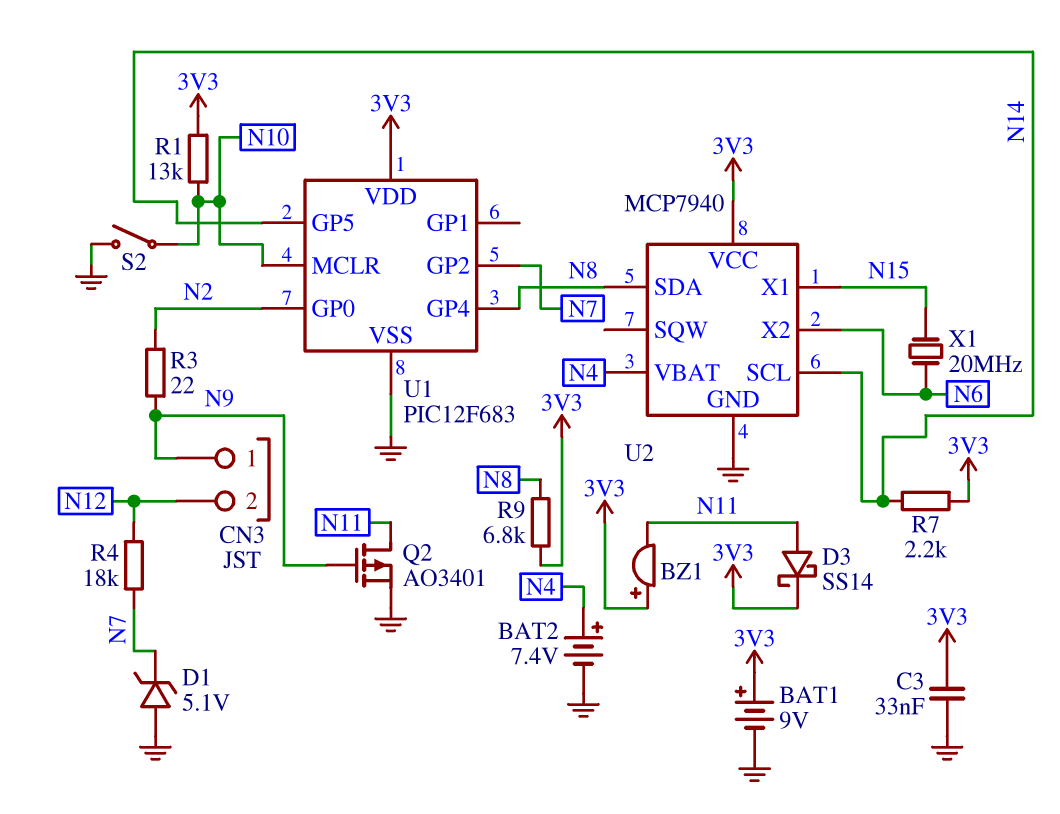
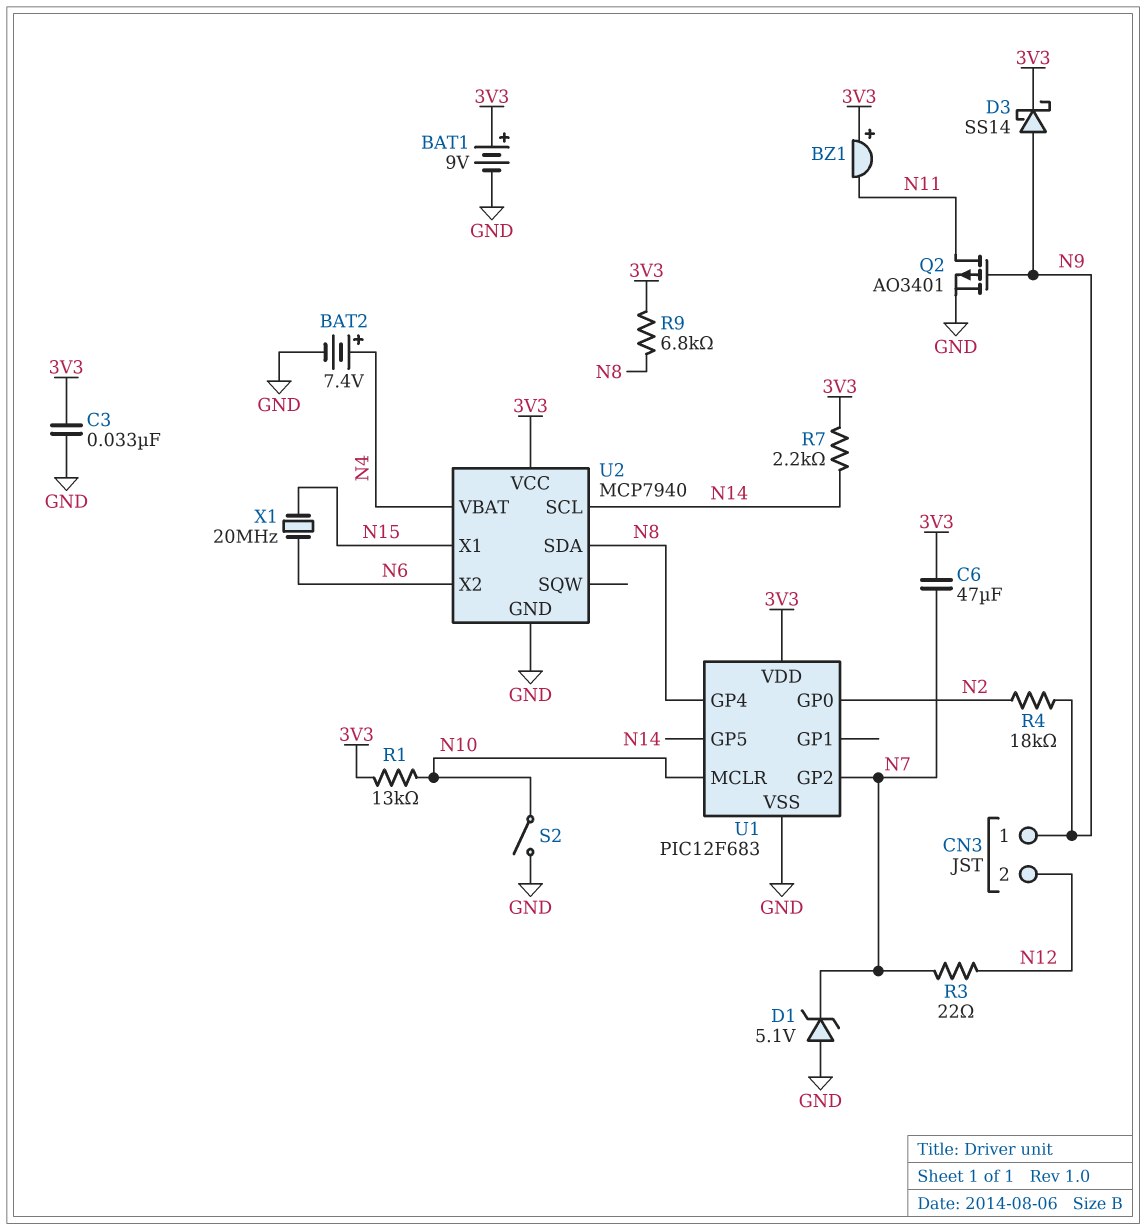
C6: none -> 47uF (3V3, N7)
D3: schottky SS14 (A N11, K 3V3) -> schottky SS14 (A N9, K 3V3)
R3: 22 (N2, N9) -> 22 (N7, N12)
R4: 18k (N7, N12) -> 18k (N2, N9)

